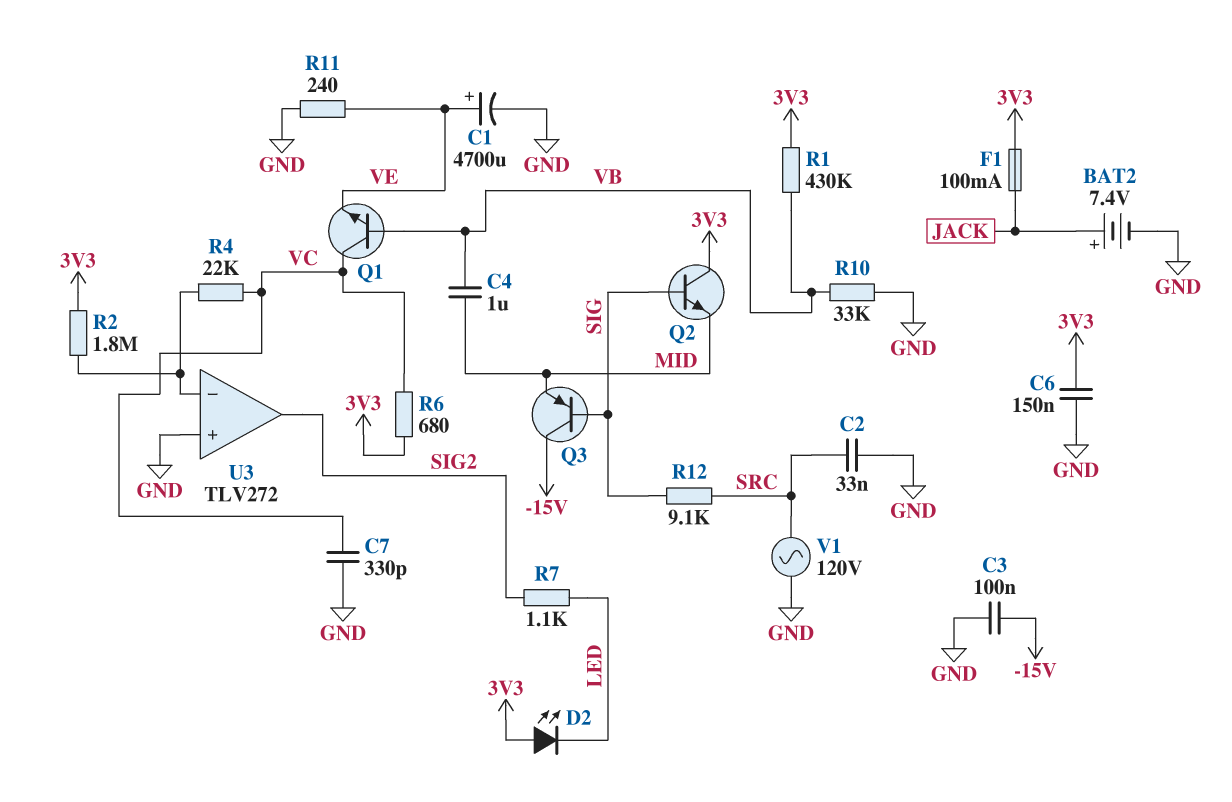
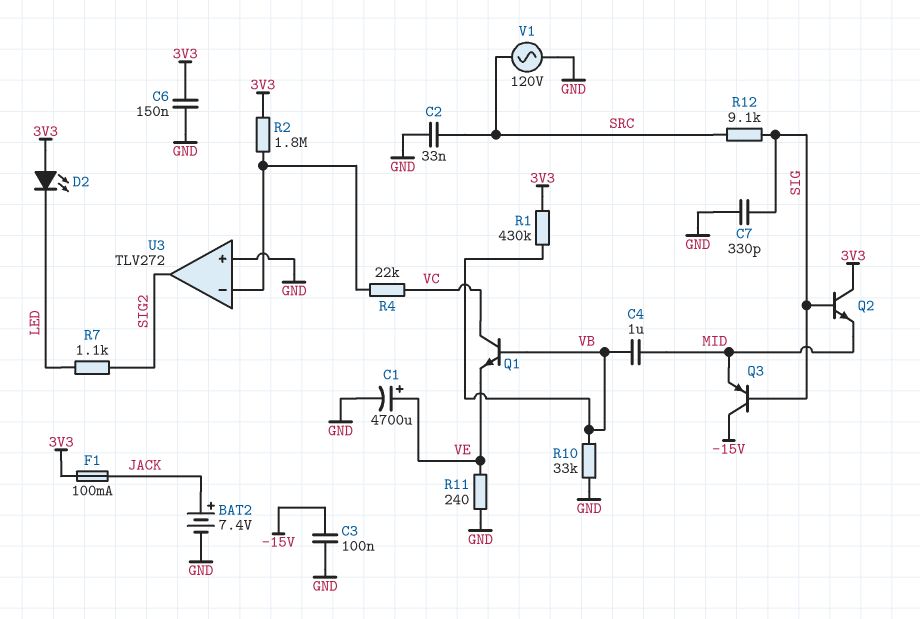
C7: 330pF (GND, VC) -> 330pF (GND, SIG)
R6: 680 (3V3, VC) -> none

